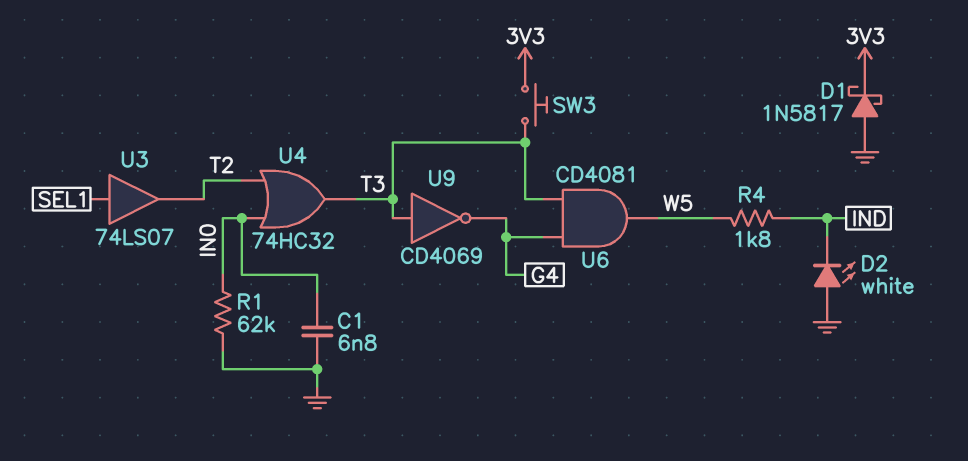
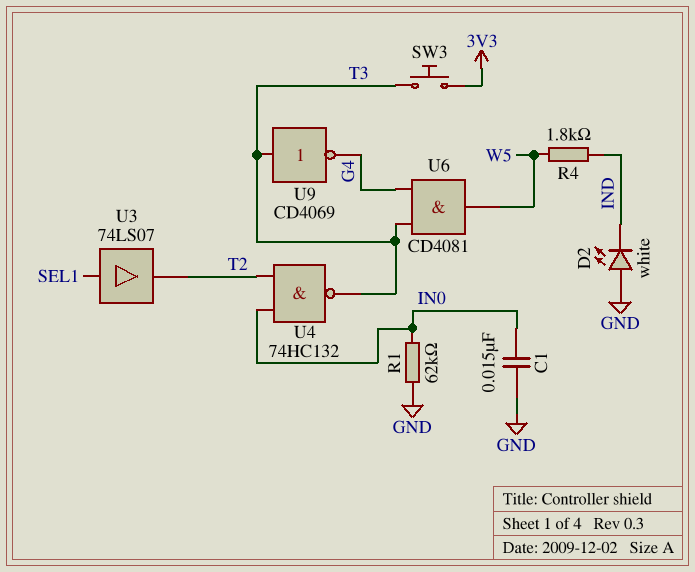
C1: 6.8nF (GND, IN0) -> 15nF (GND, IN0)
D1: schottky 1N5817 (A GND, K 3V3) -> none
U4: OR 74HC32 (in IN0, in T2, out T3) -> NAND 74HC132 (in IN0, in T2, out T3)

